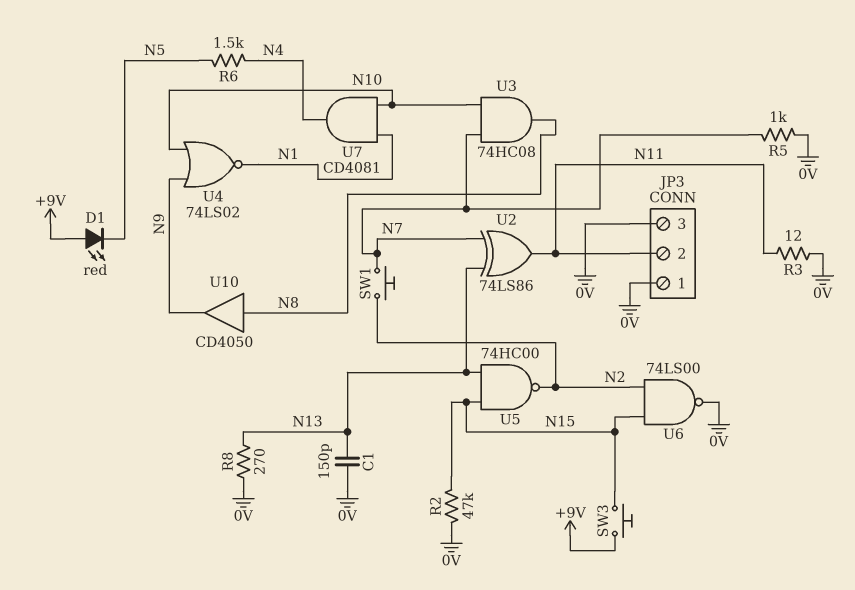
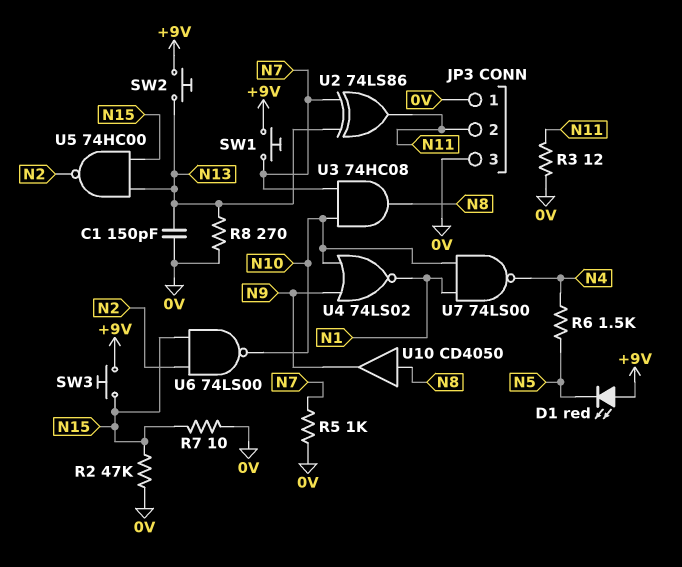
R7: none -> 10 (0V, N15)
SW1: button (N2, N7) -> button (+9V, N7)
SW2: none -> button (+9V, N13)
U6: NAND 74LS00 (in N2, in N15, out 0V) -> NAND 74LS00 (in N2, in N15, out N10)
U7: AND CD4081 (in N1, in N10, out N4) -> NAND 74LS00 (in N1, in N10, out N4)

